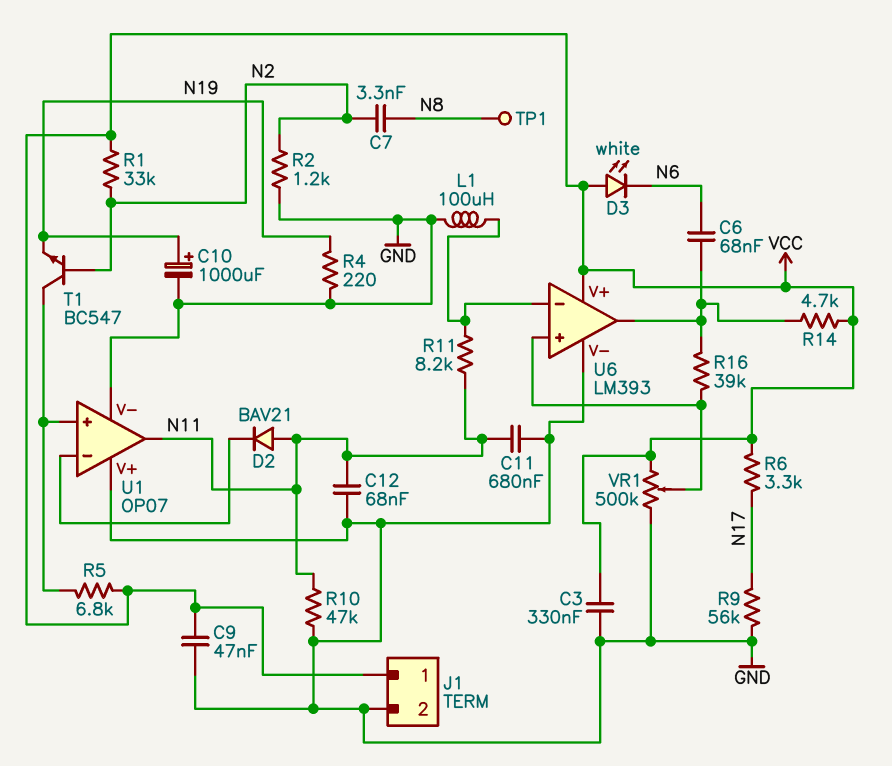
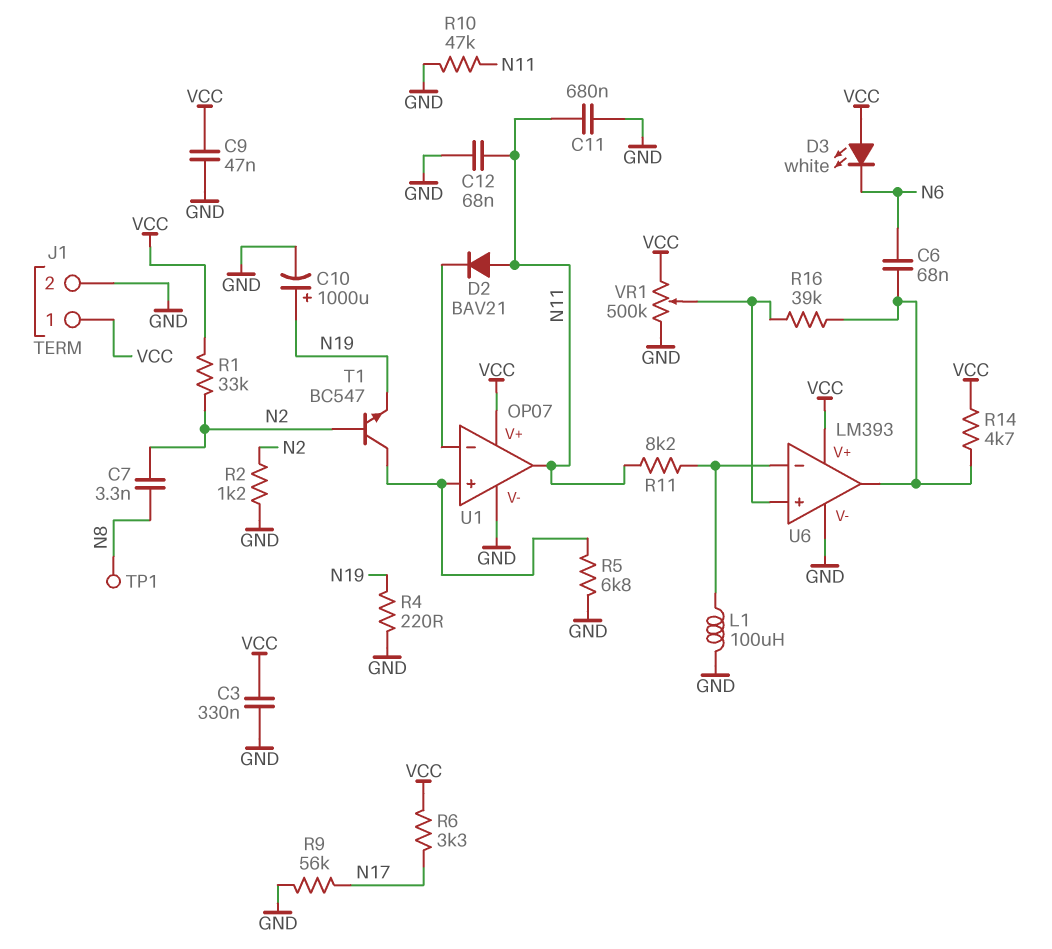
R5: 6.8k (U1/in+, VCC) -> 6.8k (GND, U1/in+)
U1 pin V+: GND -> VCC

